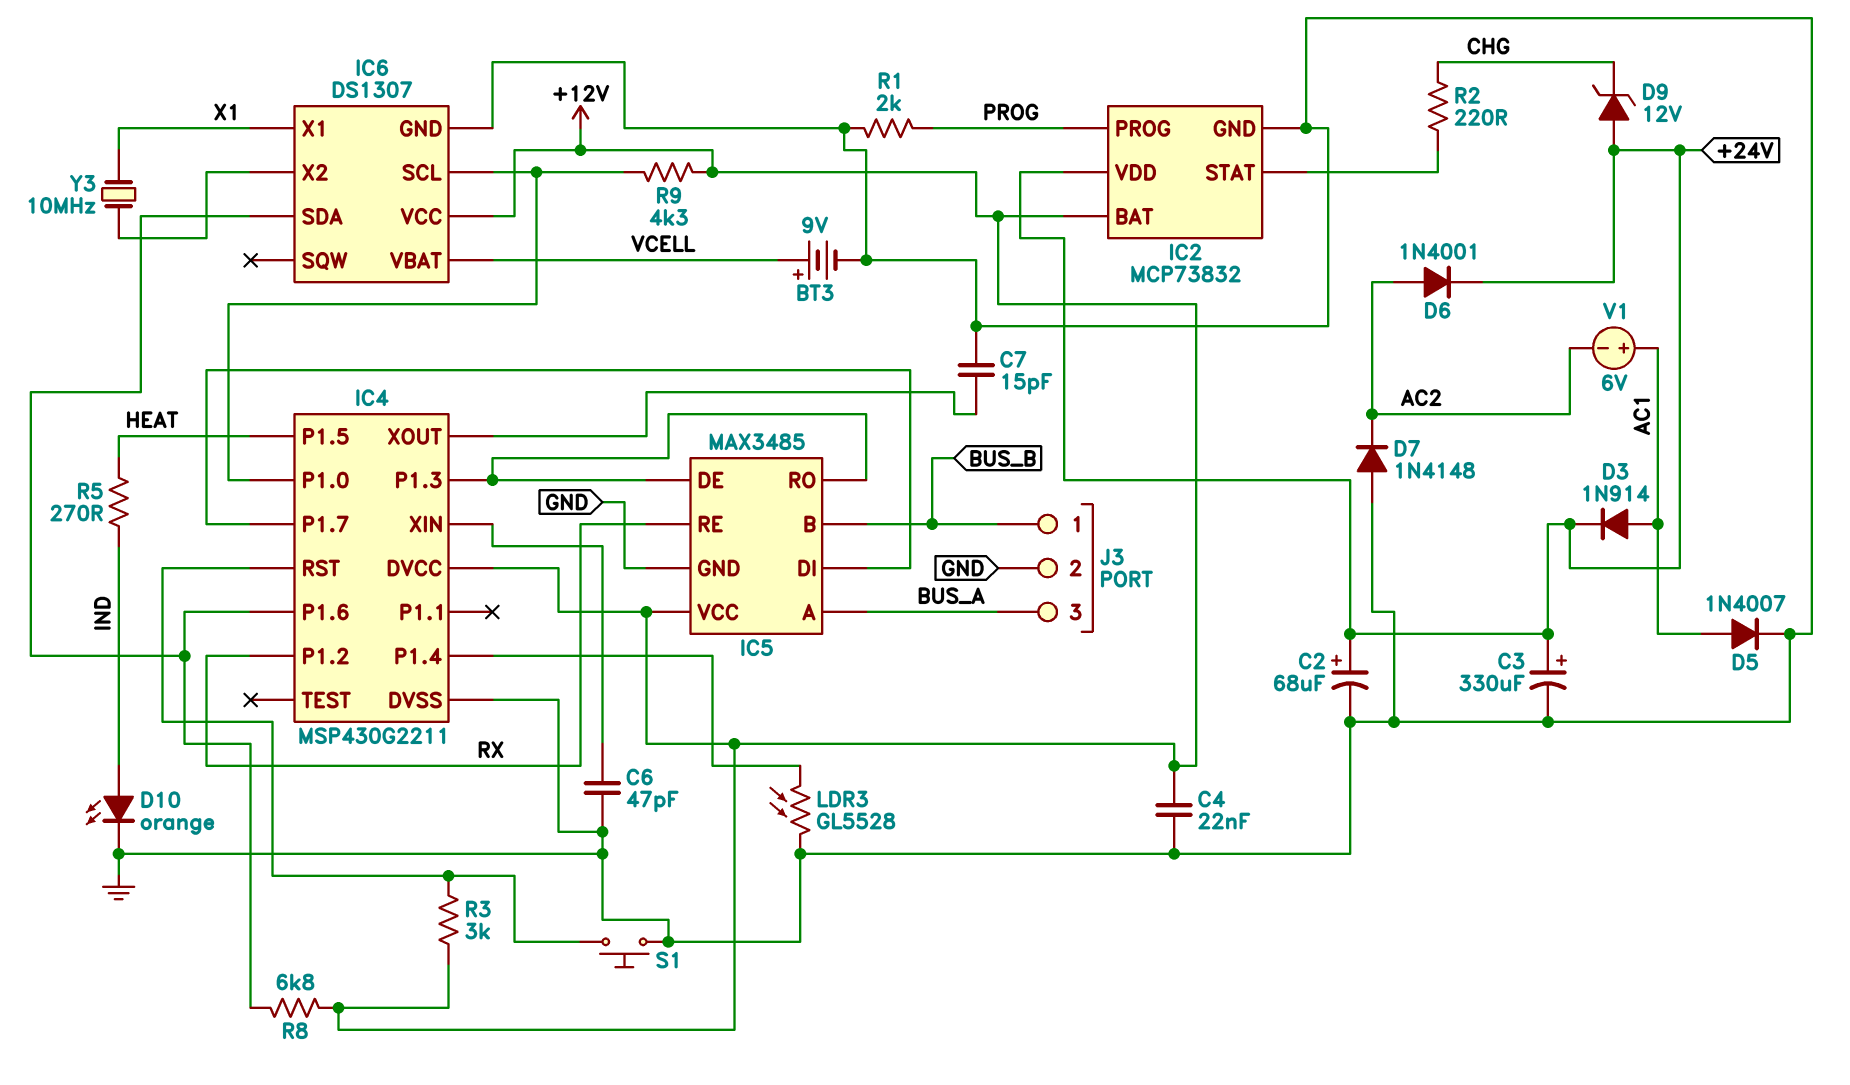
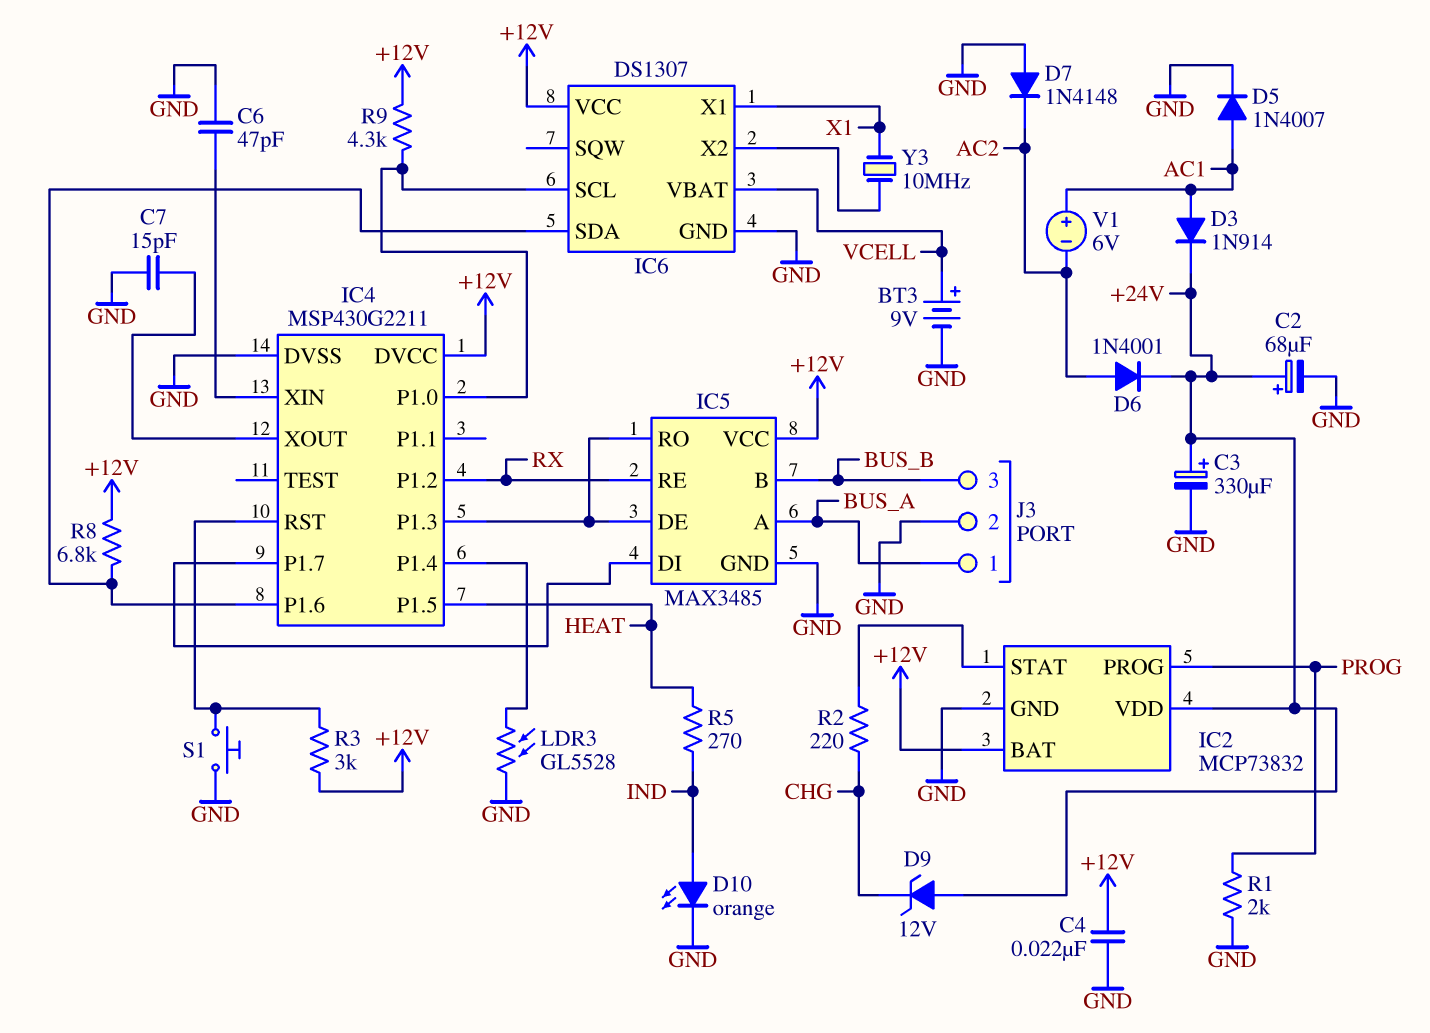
J3 pin 1: BUS_B -> BUS_A
J3 pin 3: BUS_A -> BUS_B

